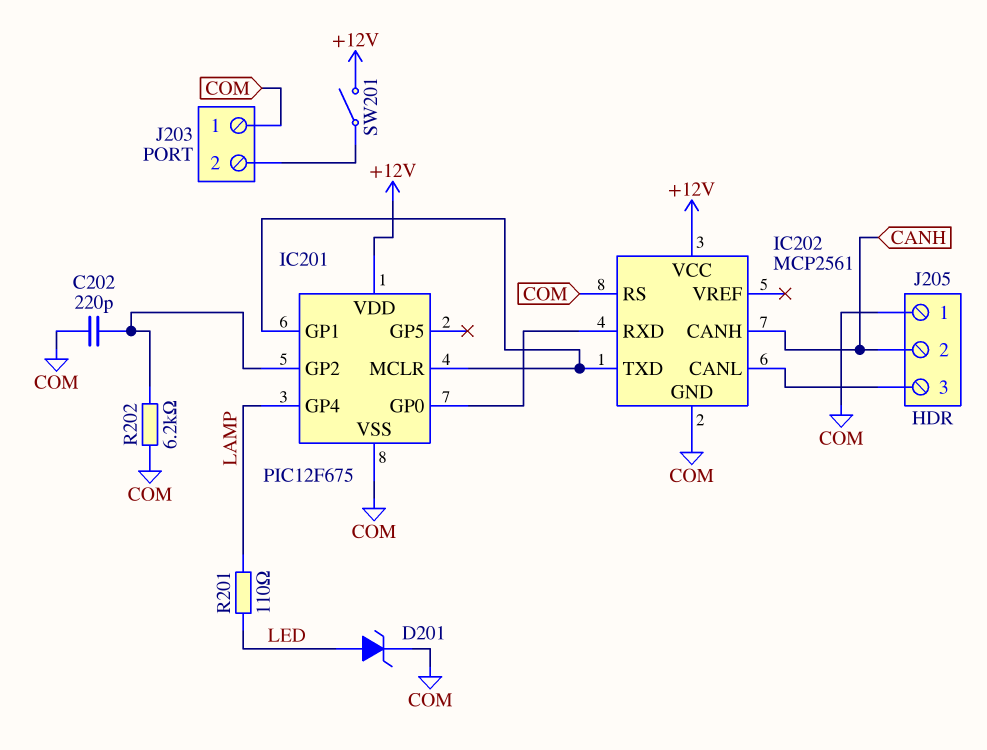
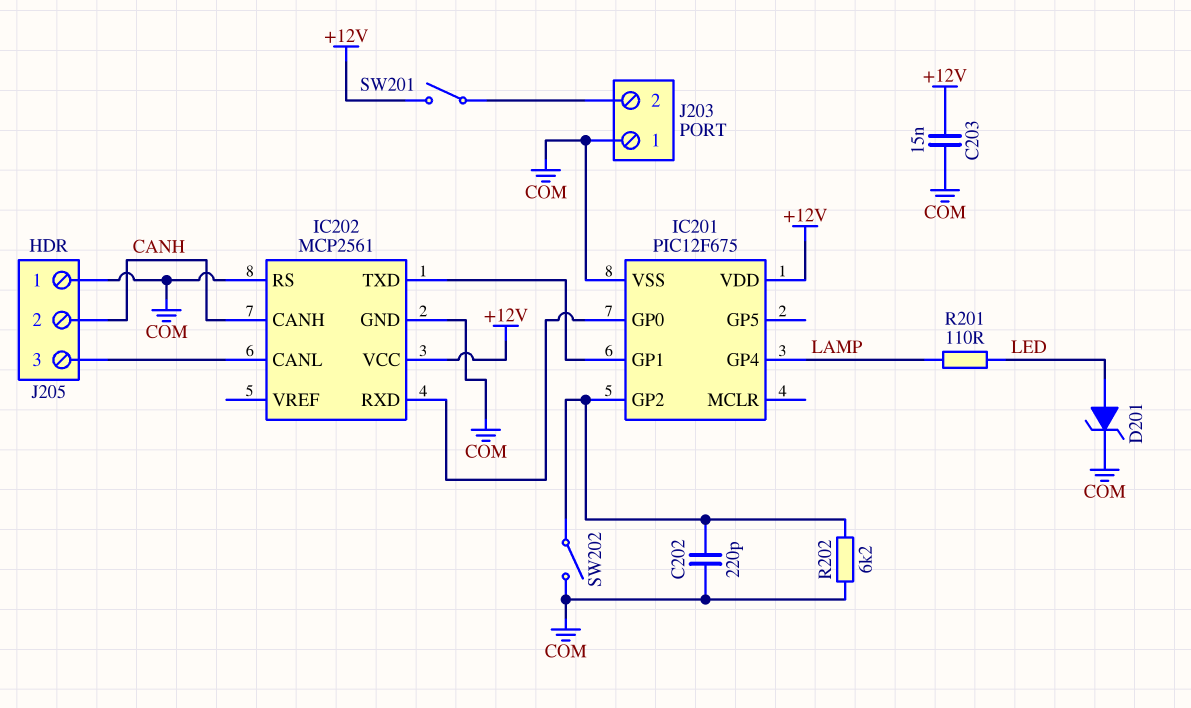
C203: none -> 15nF (+12V, COM)
IC201 pin MCLR: IC201/GP1 -> none
SW202: none -> switch (COM, IC201/GP2)

